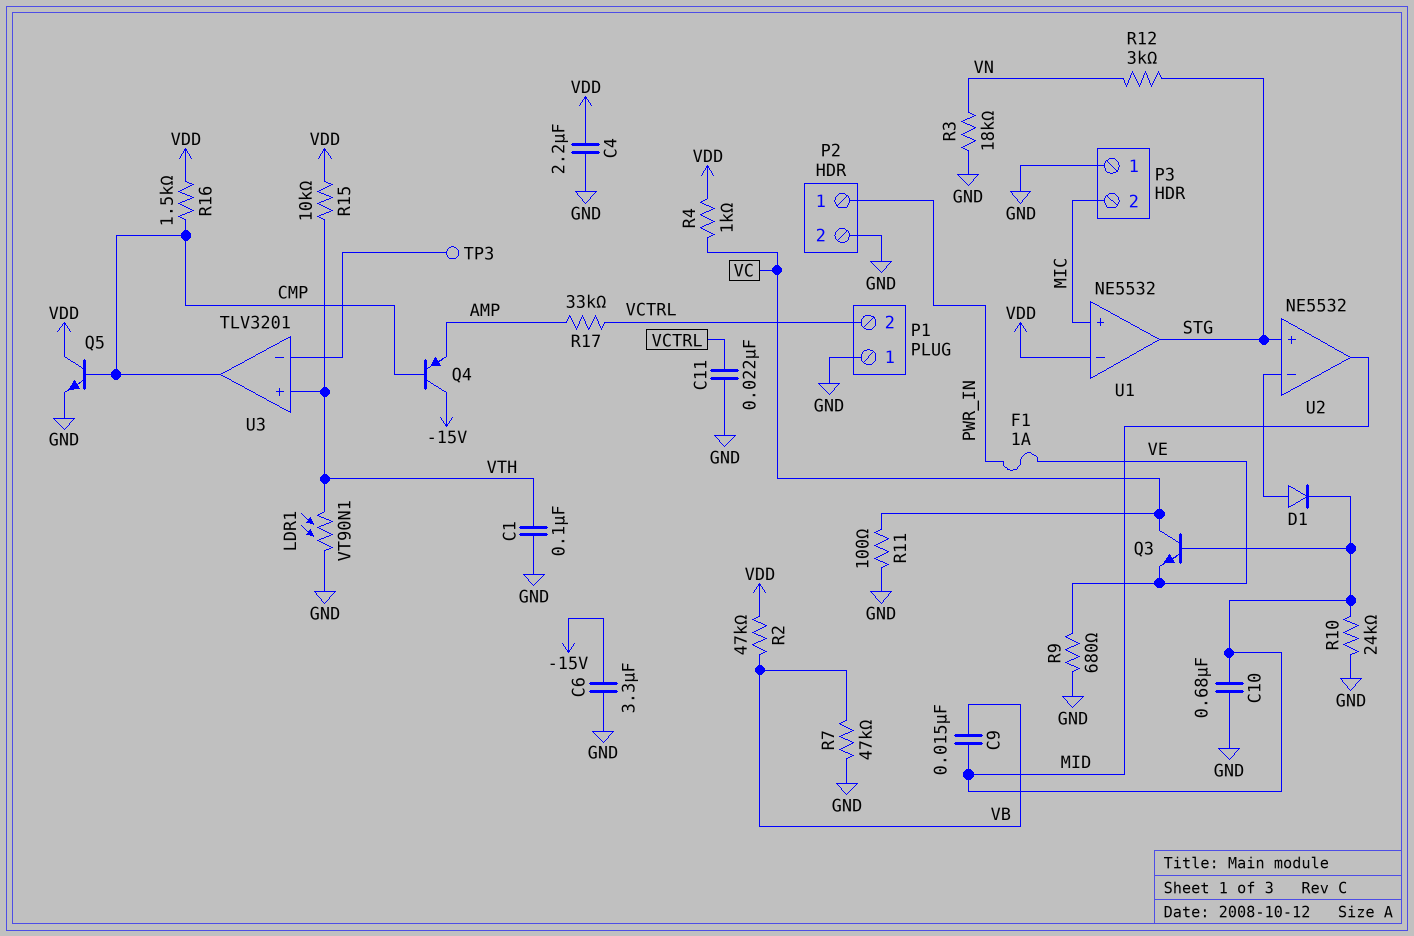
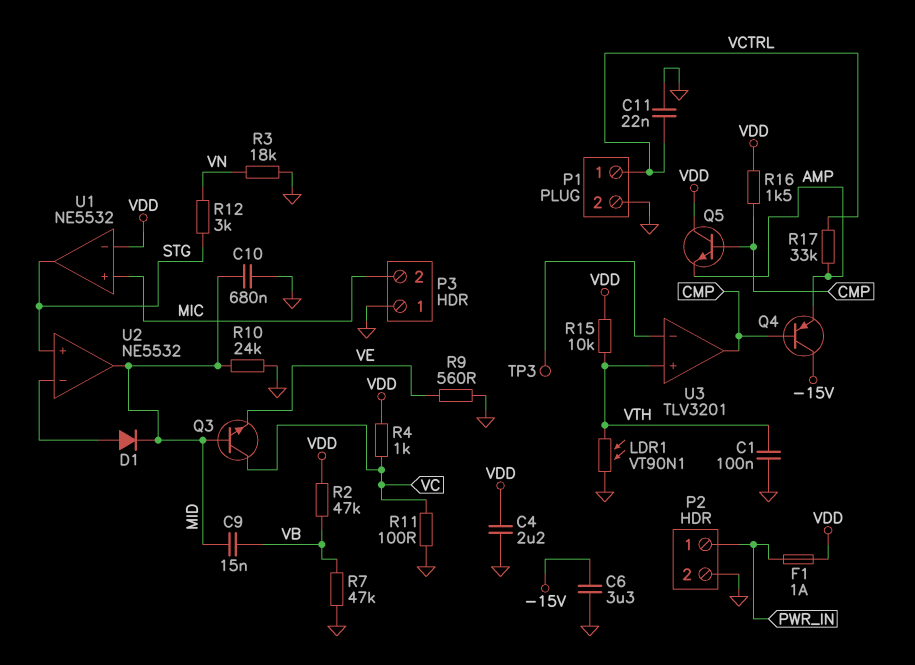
F1: 1A (PWR_IN, VE) -> 1A (PWR_IN, VDD)
P1 pin 1: GND -> VCTRL
P1 pin 2: VCTRL -> GND
Q5: NPN (B CMP, C VDD, E GND) -> NPN (B CMP, C VDD, E AMP)
R9: 680 (GND, VE) -> 560 (GND, VE)

